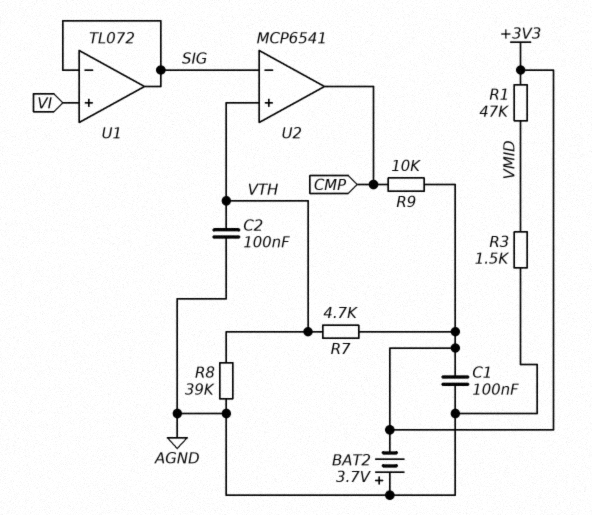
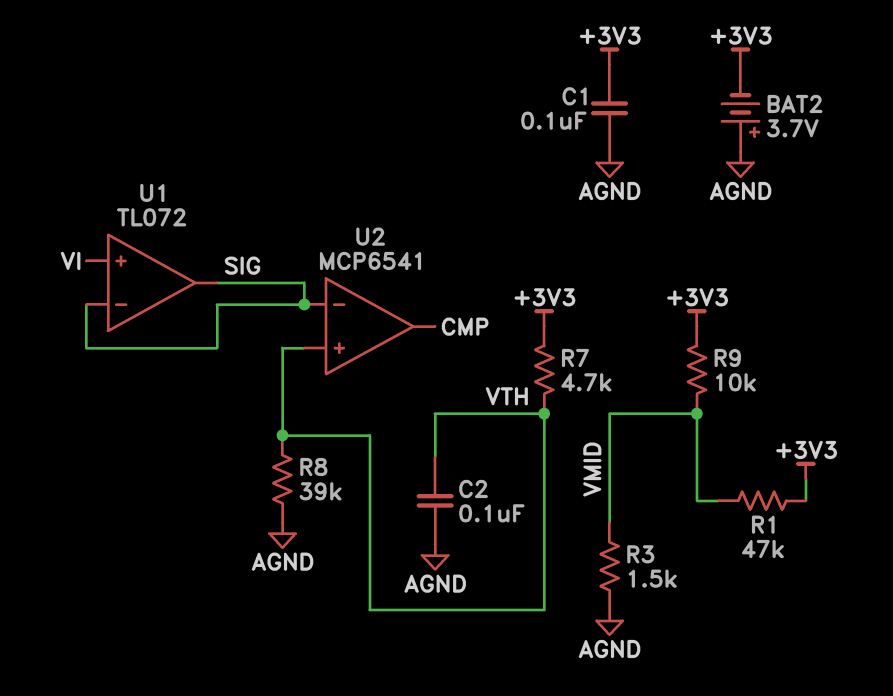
R9: 10k (+3V3, CMP) -> 10k (+3V3, VMID)

